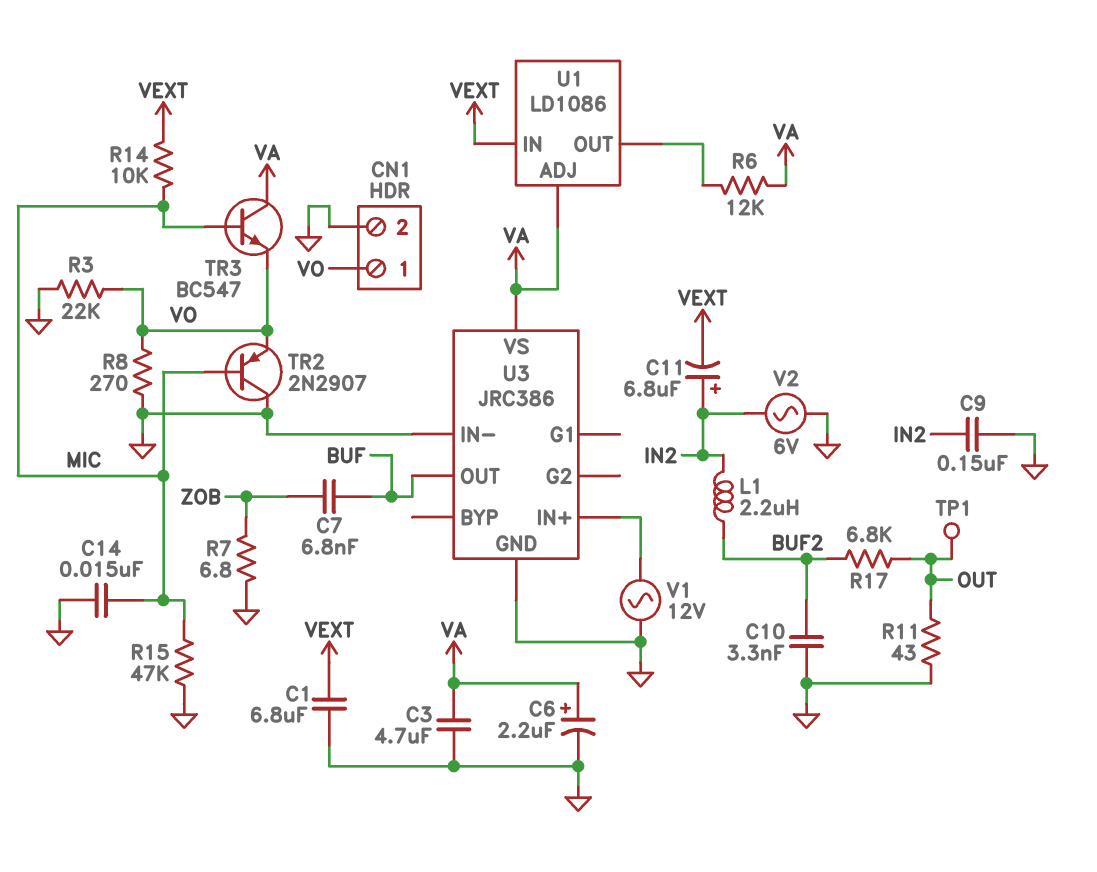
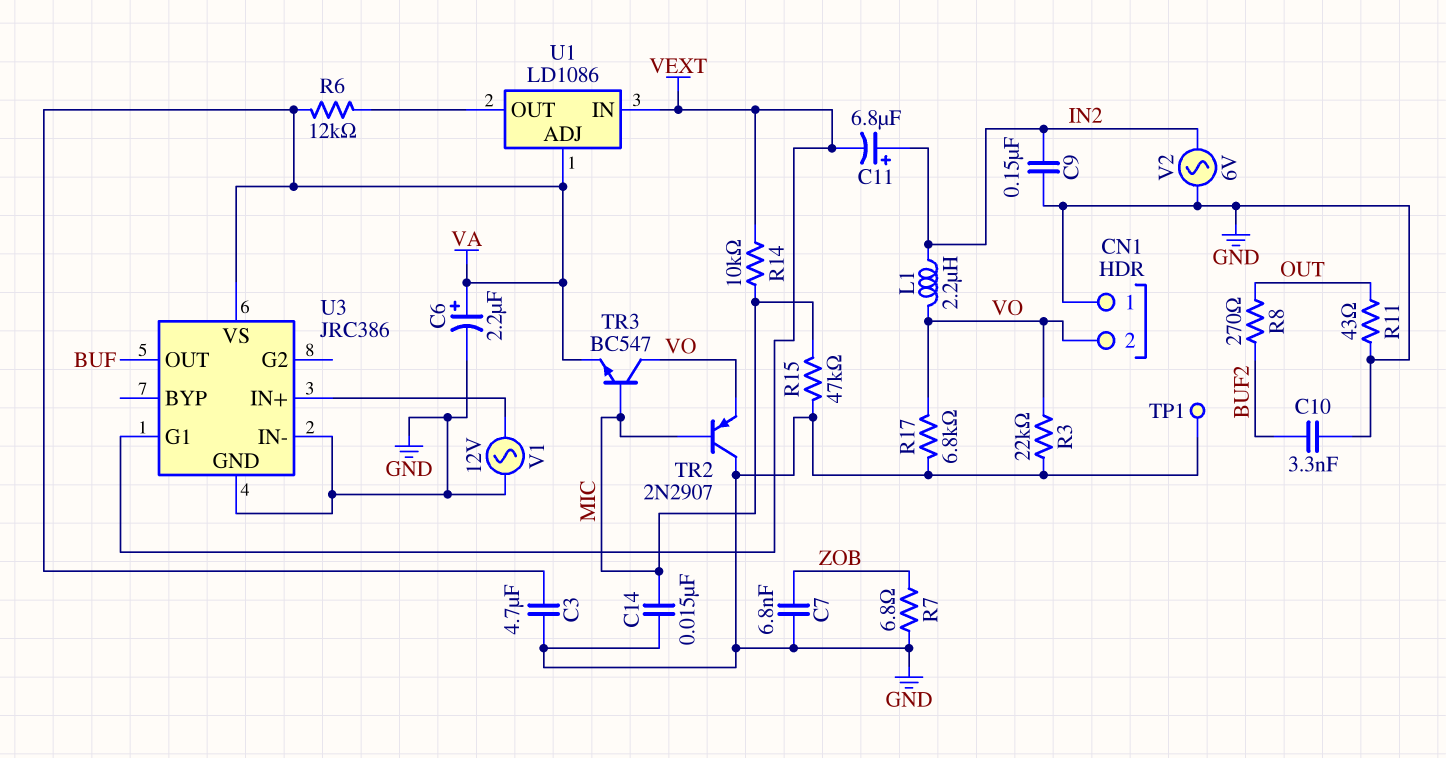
C1: 6.8uF (GND, VEXT) -> none
C7: 6.8nF (BUF, ZOB) -> 6.8nF (GND, ZOB)
CN1 pin 1: VO -> GND
CN1 pin 2: GND -> VO
L1: 2.2uH (BUF2, IN2) -> 2.2uH (IN2, VO)
R8: 270 (GND, VO) -> 270 (BUF2, OUT)
R17: 6.8k (BUF2, OUT) -> 6.8k (GND, VO)
TP1: test point (OUT) -> test point (GND)
TR3: NPN BC547 (B MIC, C VA, E VO) -> NPN BC547 (B MIC, C VO, E VA)
U3 pin G1: none -> VEXT

